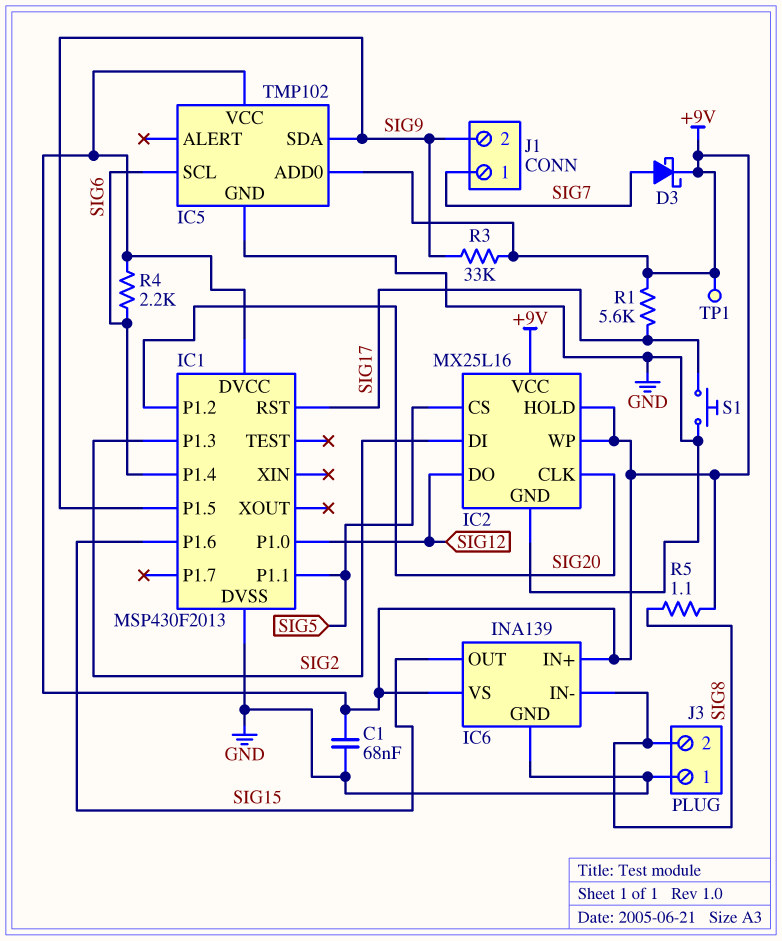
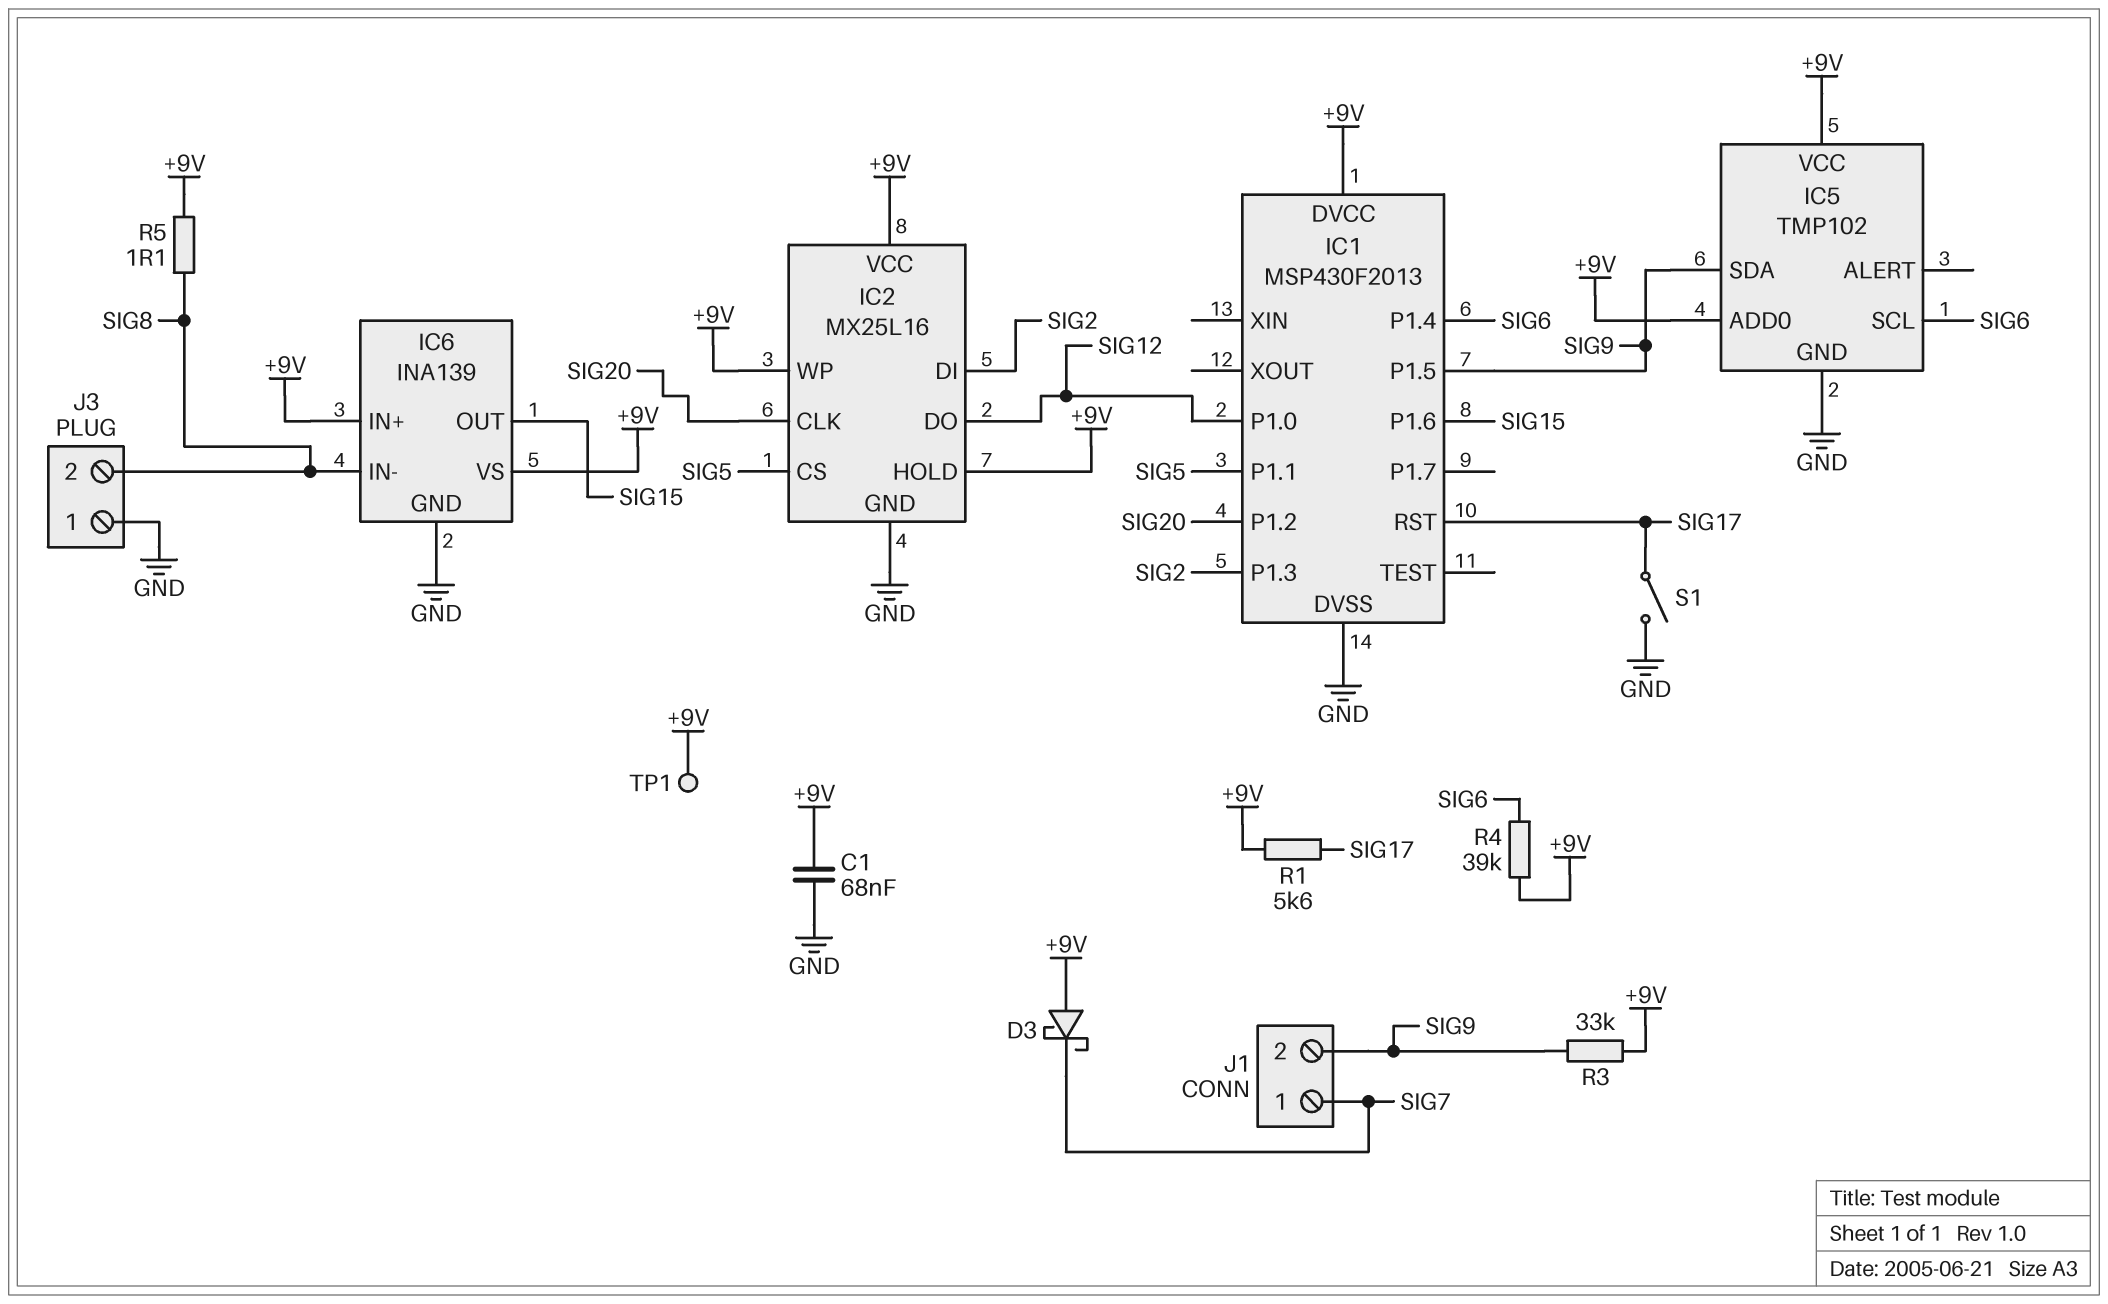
D3: schottky (A SIG7, K +9V) -> schottky (A +9V, K SIG7)
R4: 2.2k (+9V, SIG6) -> 39k (+9V, SIG6)
S1: button (GND, SIG17) -> switch (GND, SIG17)

